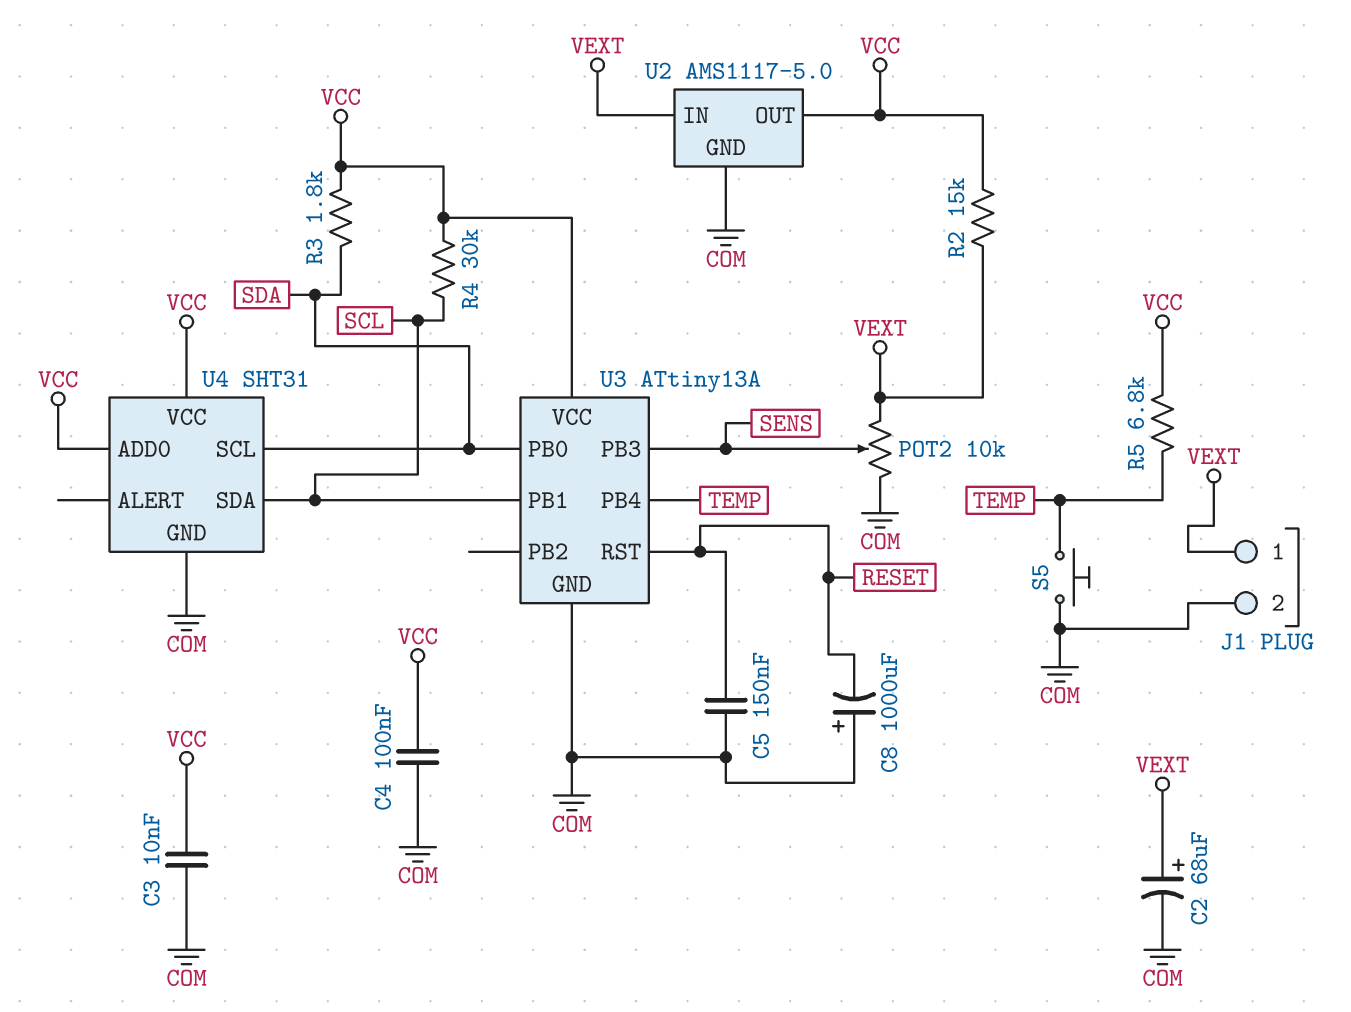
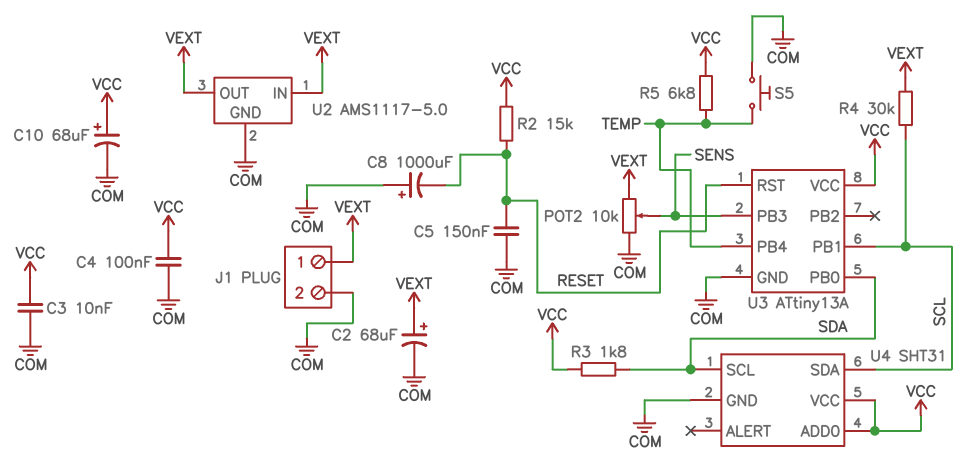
C10: none -> 68uF (plus VCC, minus COM)
R2: 15k (VCC, VEXT) -> 15k (RESET, VCC)
R4: 30k (SCL, VCC) -> 30k (SCL, VEXT)
U2 pin OUT: VCC -> VEXT

